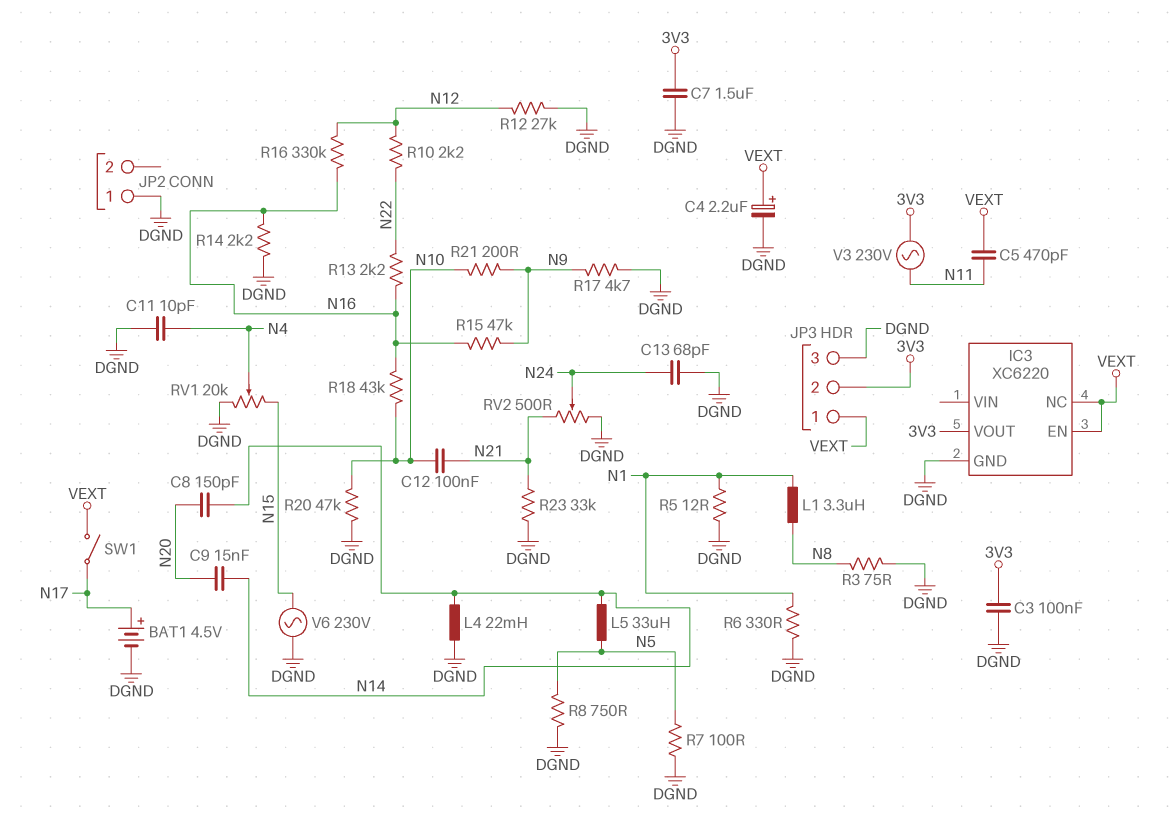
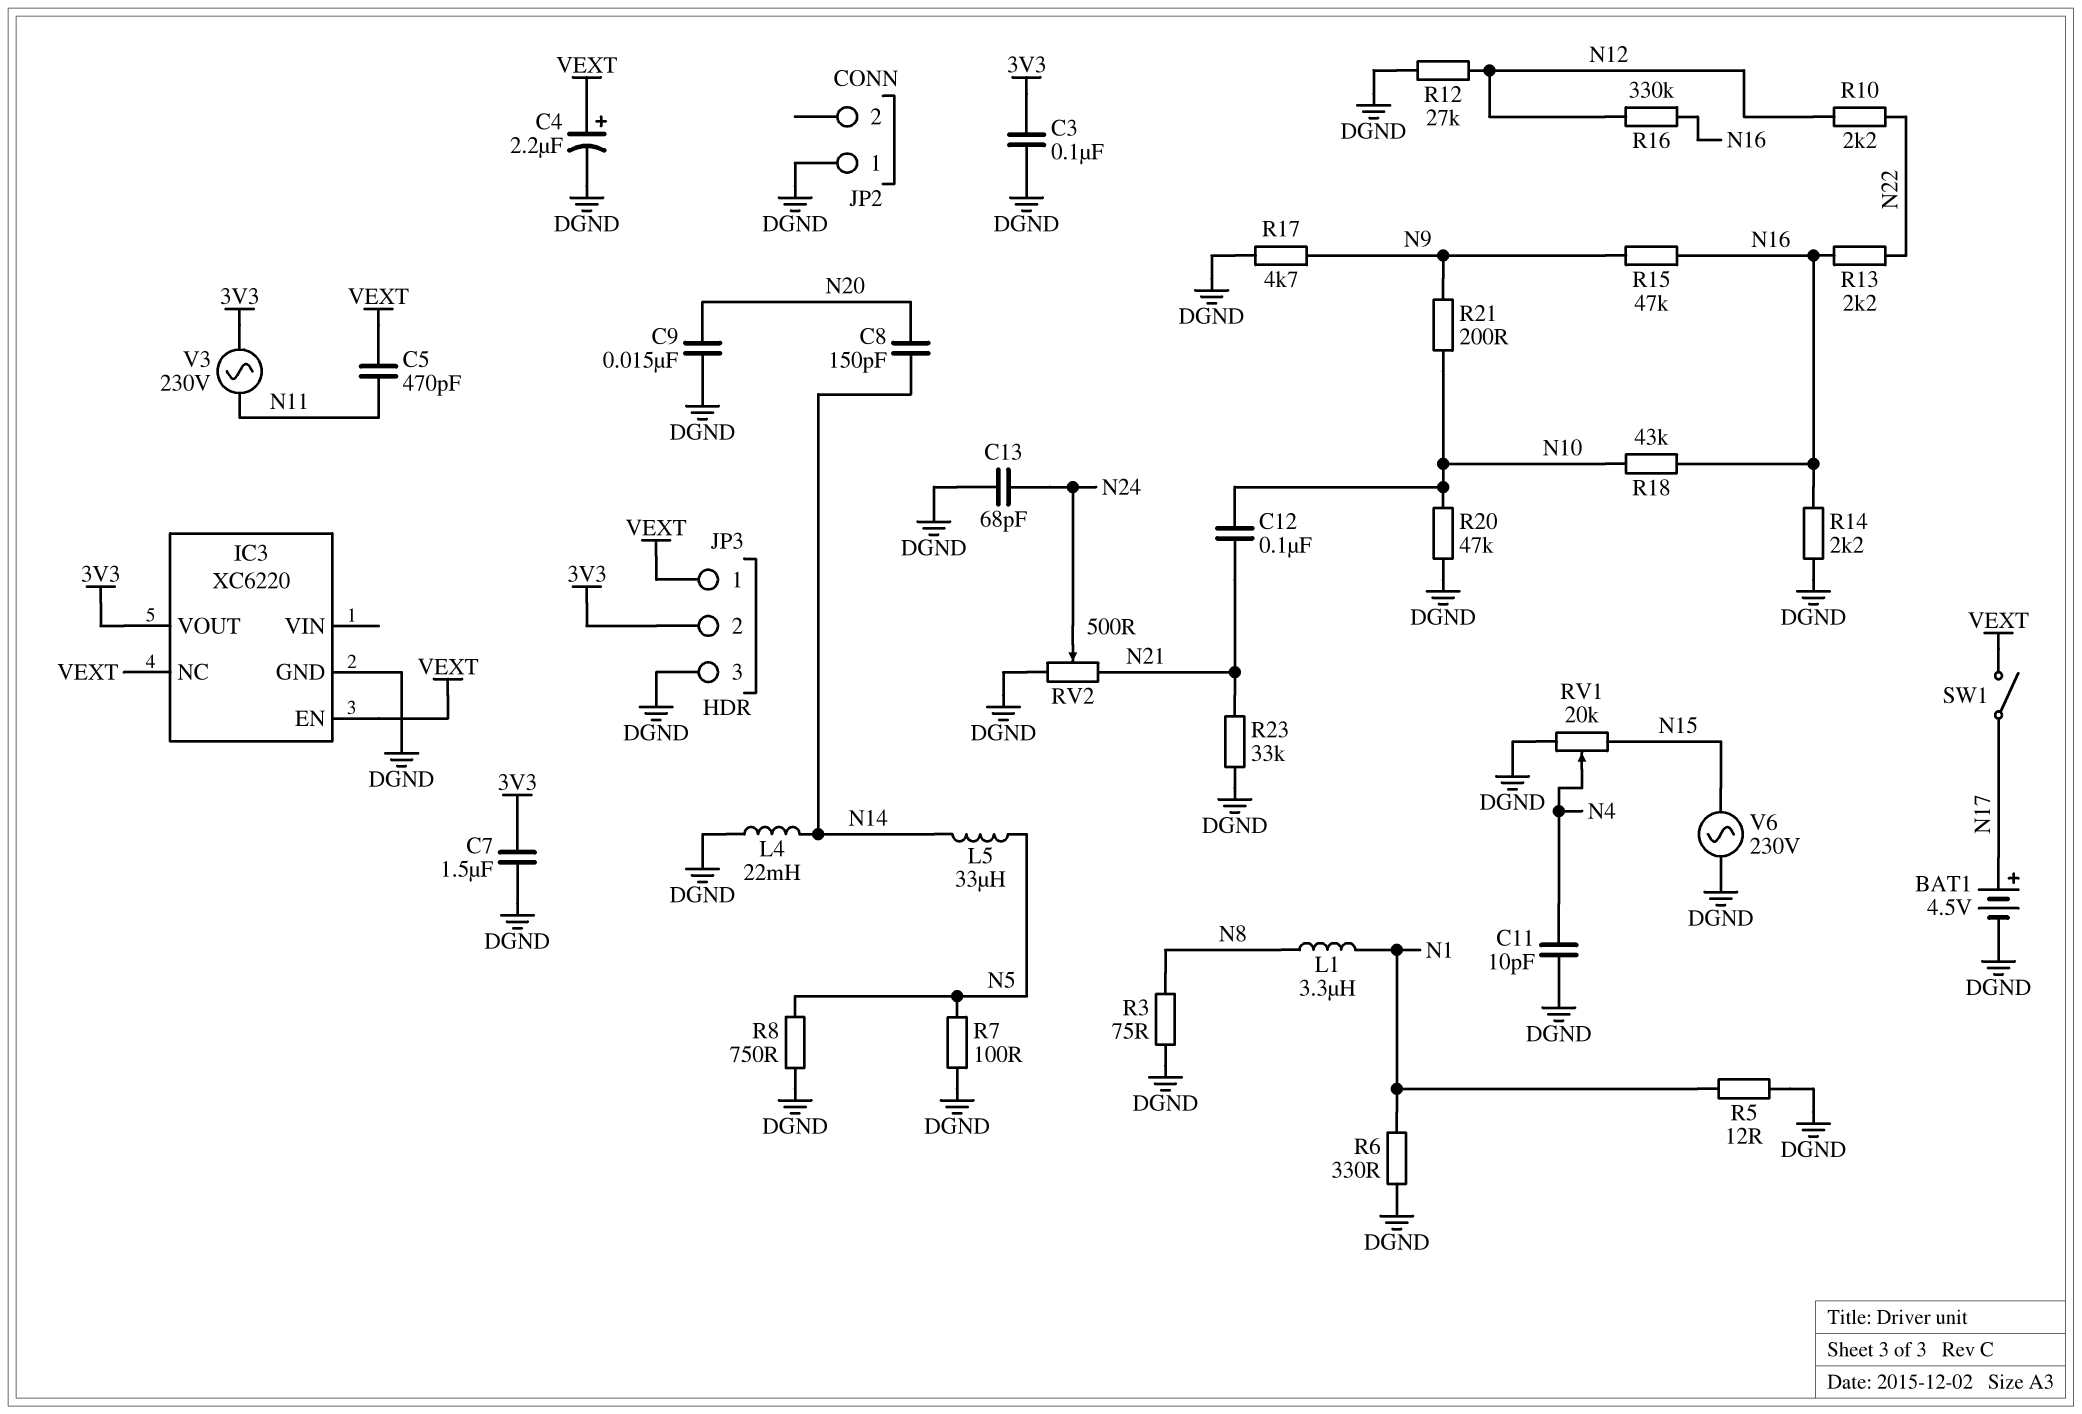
C9: 15nF (N14, N20) -> 15nF (DGND, N20)

